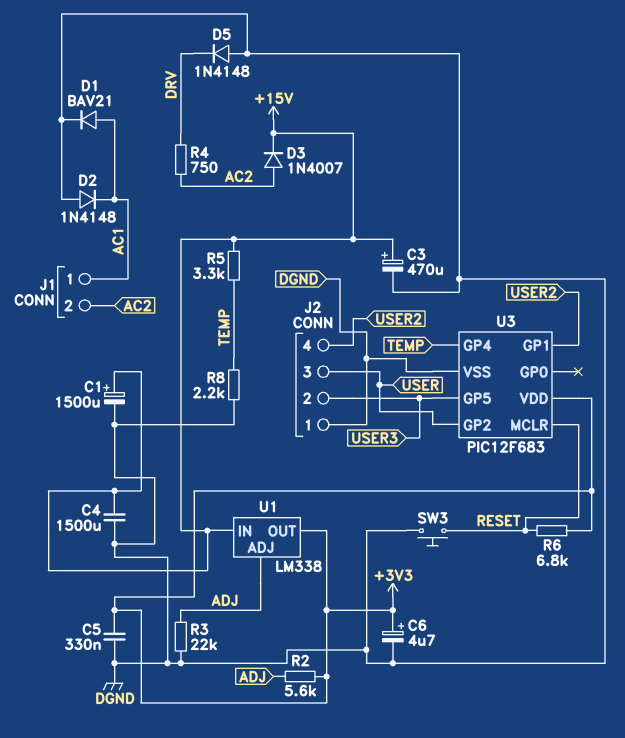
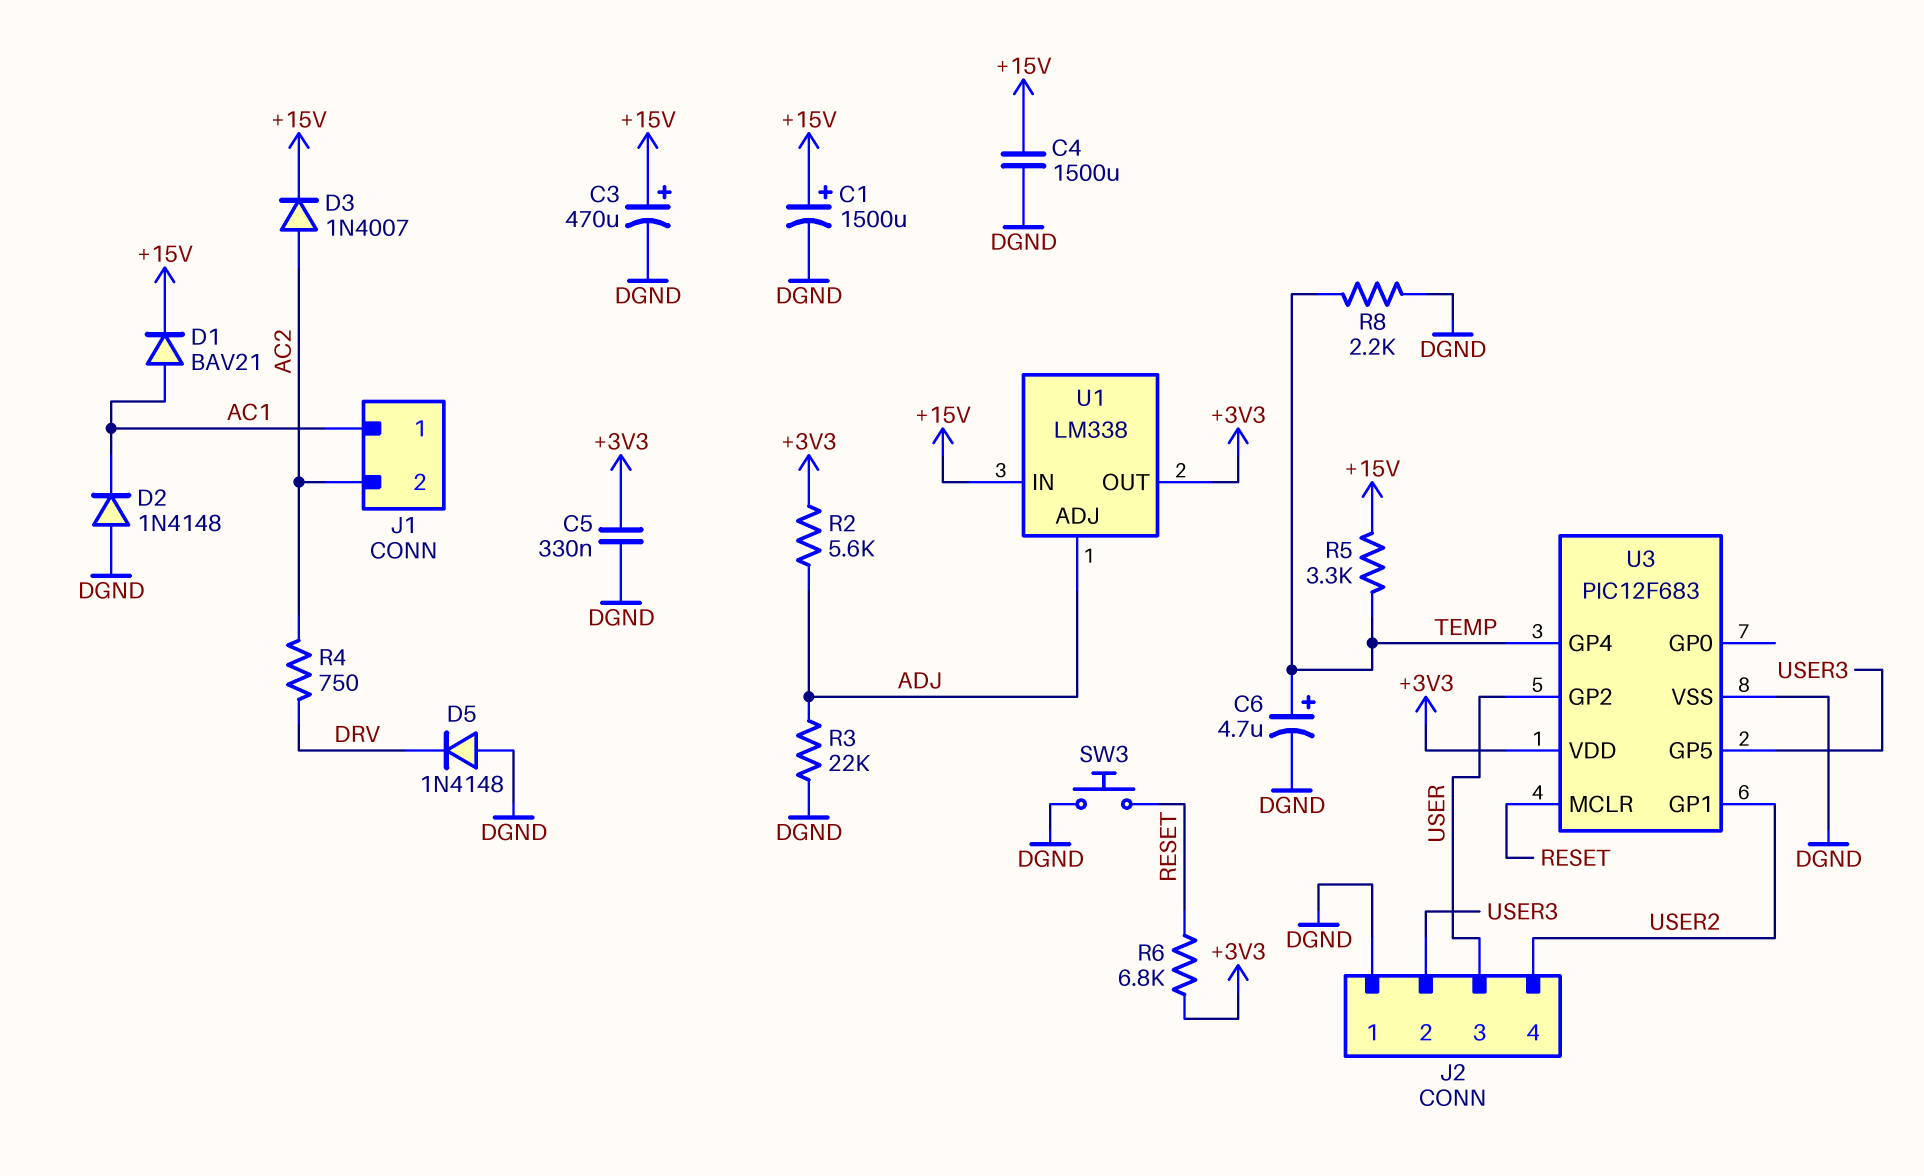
C6: 4.7uF (plus +3V3, minus DGND) -> 4.7uF (plus TEMP, minus DGND)
D1: diode BAV21 (A AC1, K DGND) -> diode BAV21 (A AC1, K +15V)

